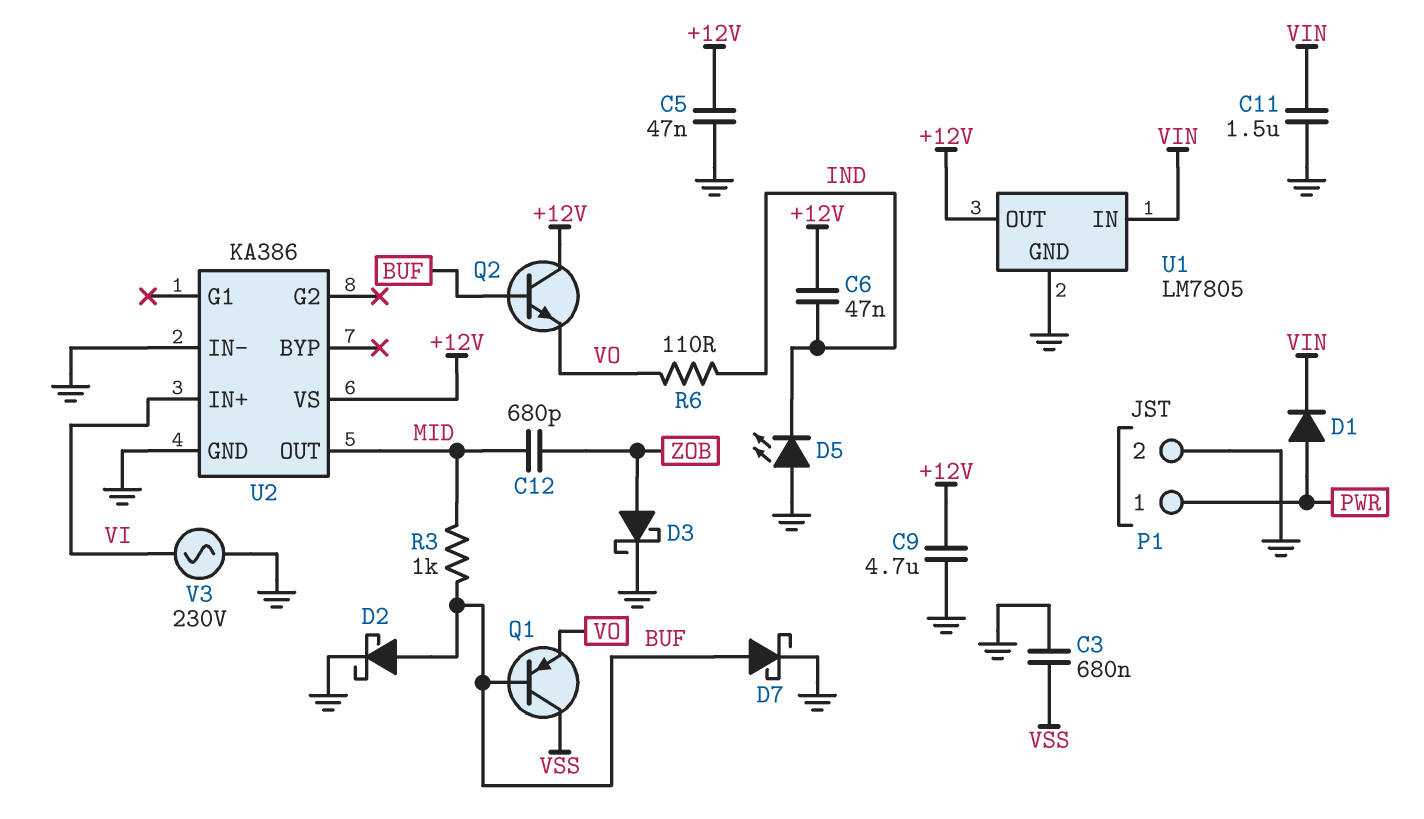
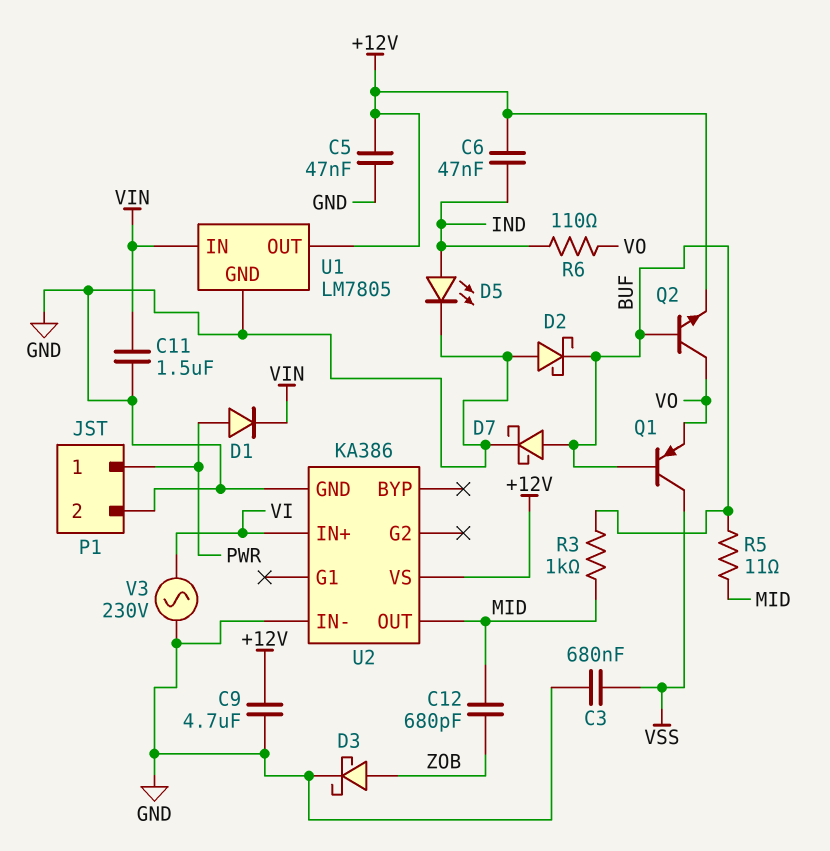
D2: schottky (A BUF, K GND) -> schottky (A GND, K BUF)
D5: LED (A GND, K IND) -> LED (A IND, K GND)
Q2: NPN (B BUF, C +12V, E VO) -> NPN (B BUF, C VO, E +12V)
R5: none -> 11 (BUF, MID)

